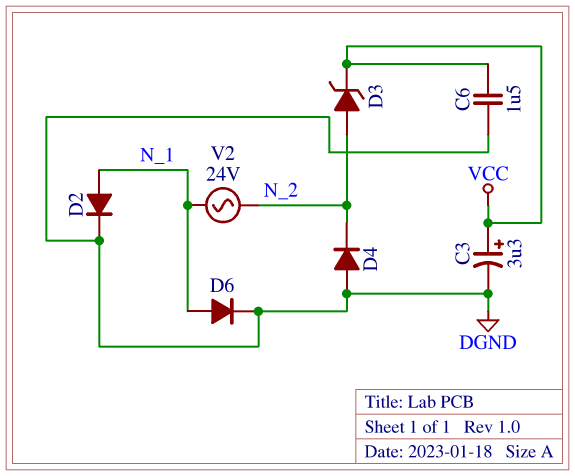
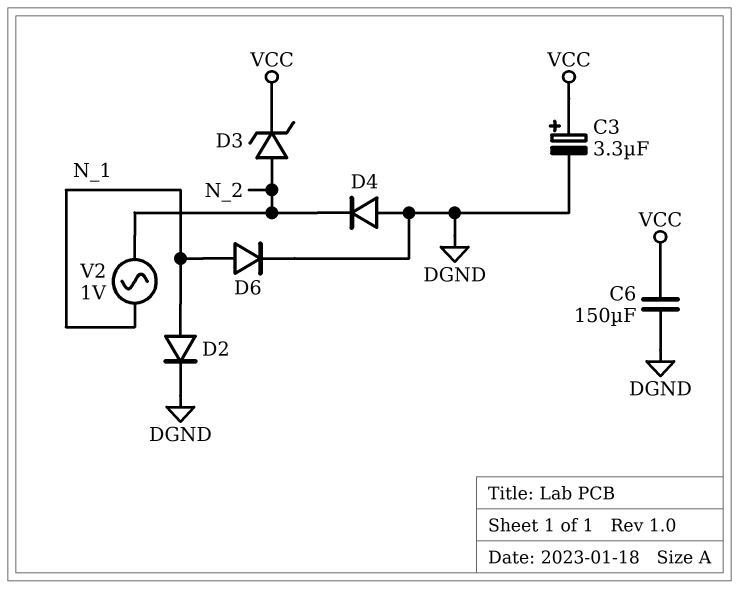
C6: 1.5uF (DGND, VCC) -> 150uF (DGND, VCC)
V2: AC 24V (N_1, N_2) -> AC 1V (N_1, N_2)

